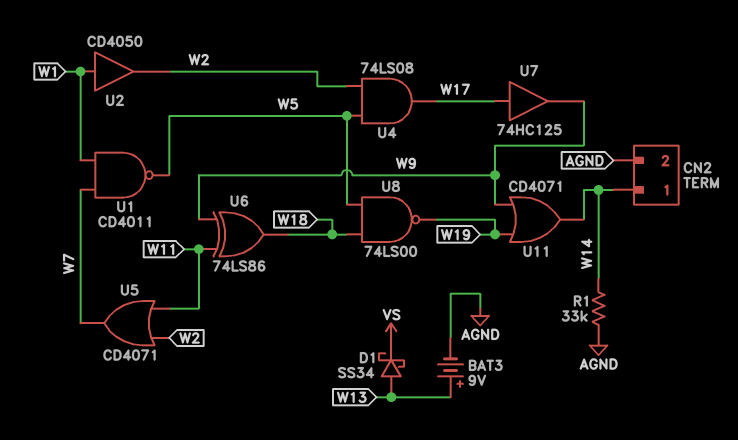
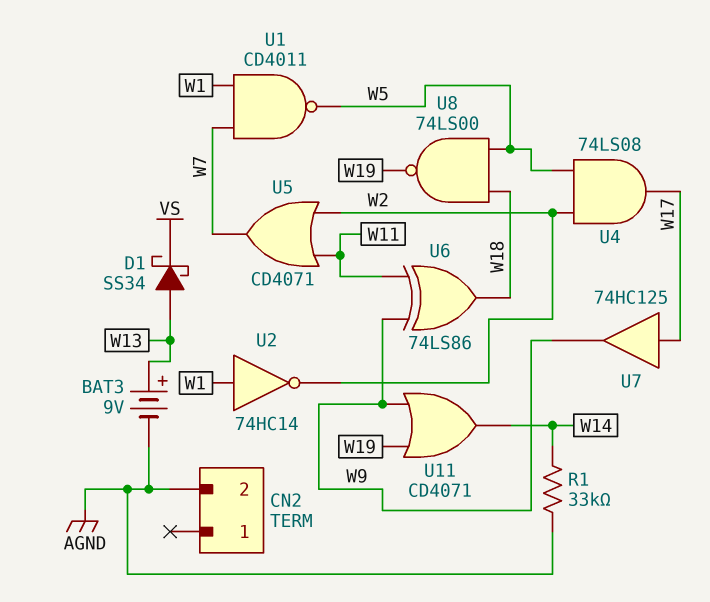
CN2 pin 1: W14 -> none
U2: buffer CD4050 (in W1, out W2) -> NOT 74HC14 (in W1, out W2)

